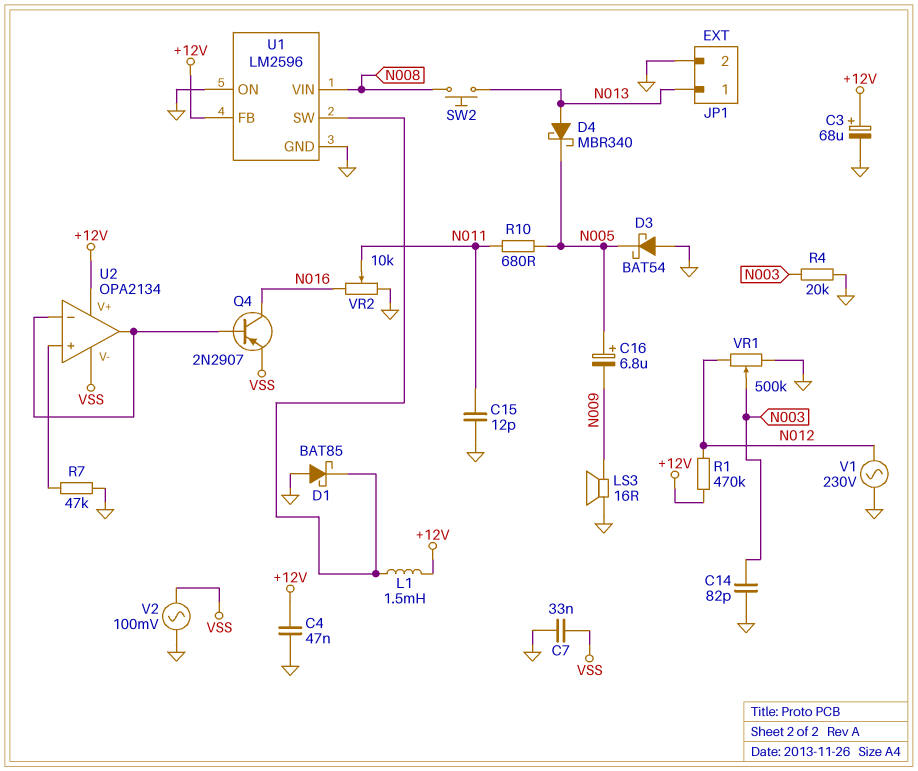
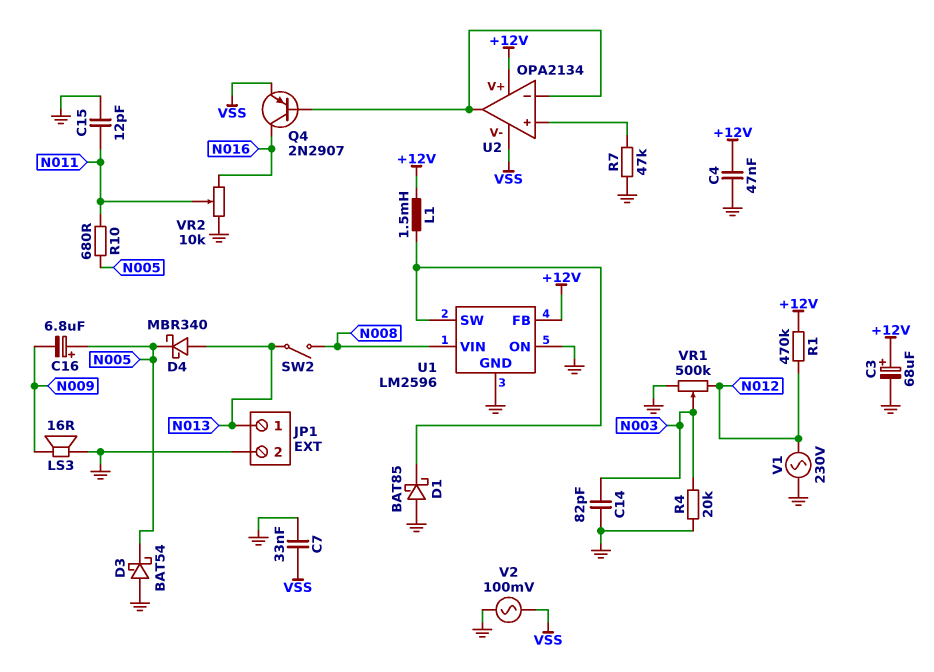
SW2: button (N008, N013) -> switch (N008, N013)

